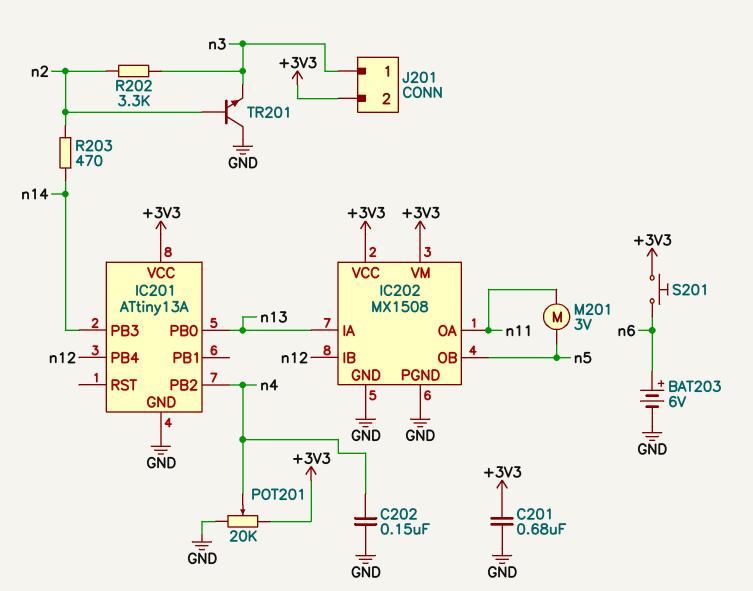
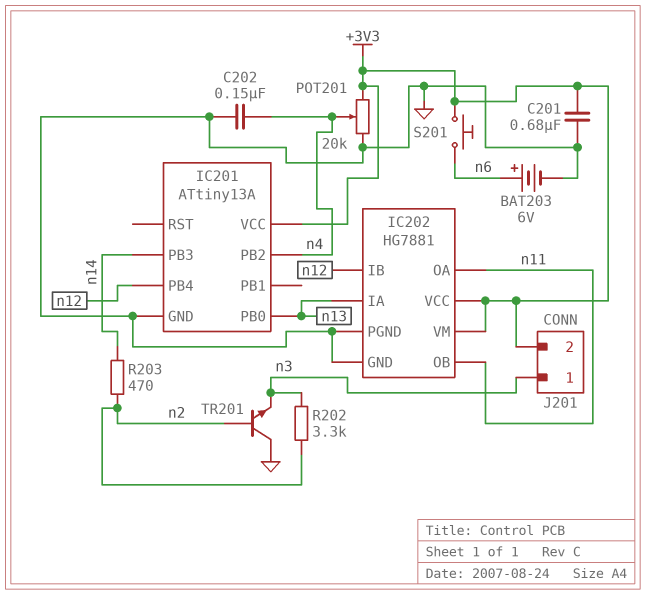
IC202: MX1508 -> HG7881
IC202 pin OB: n5 -> n11
M201: motor 3V (n5, n11) -> none

